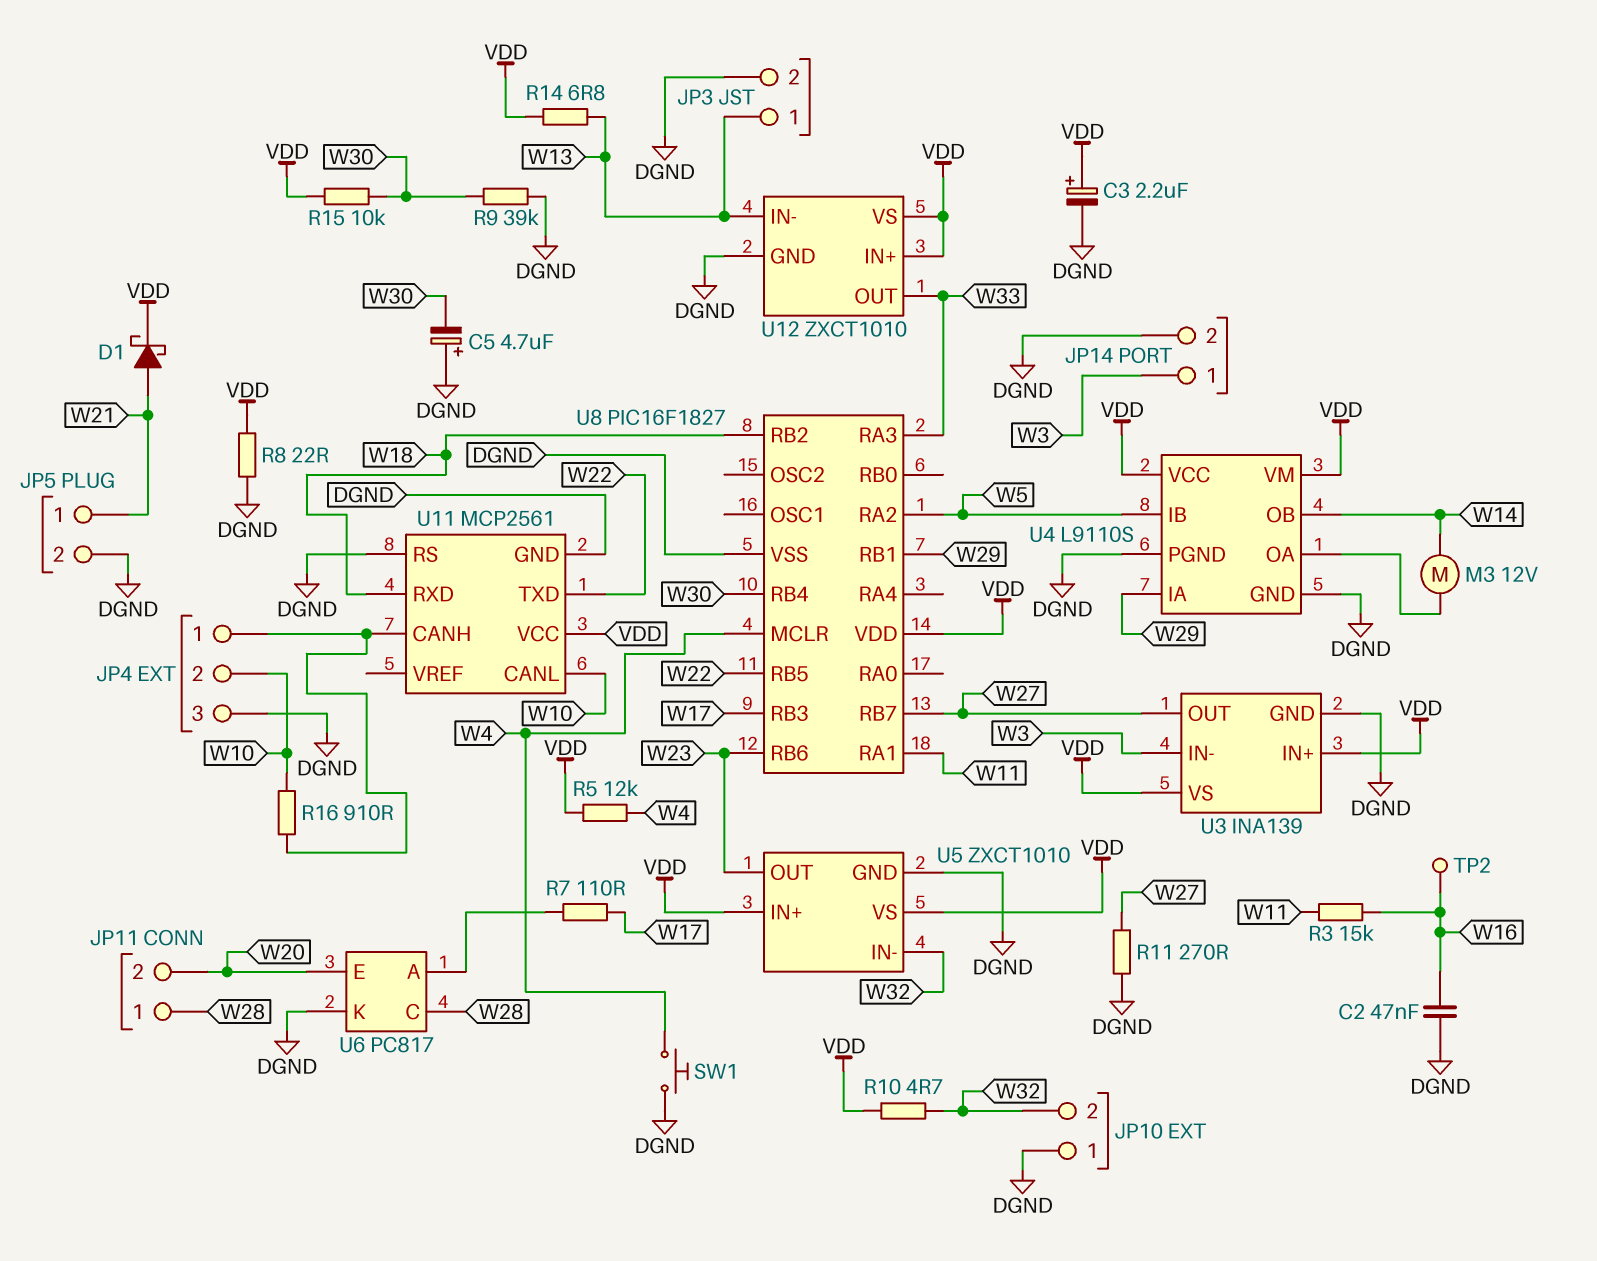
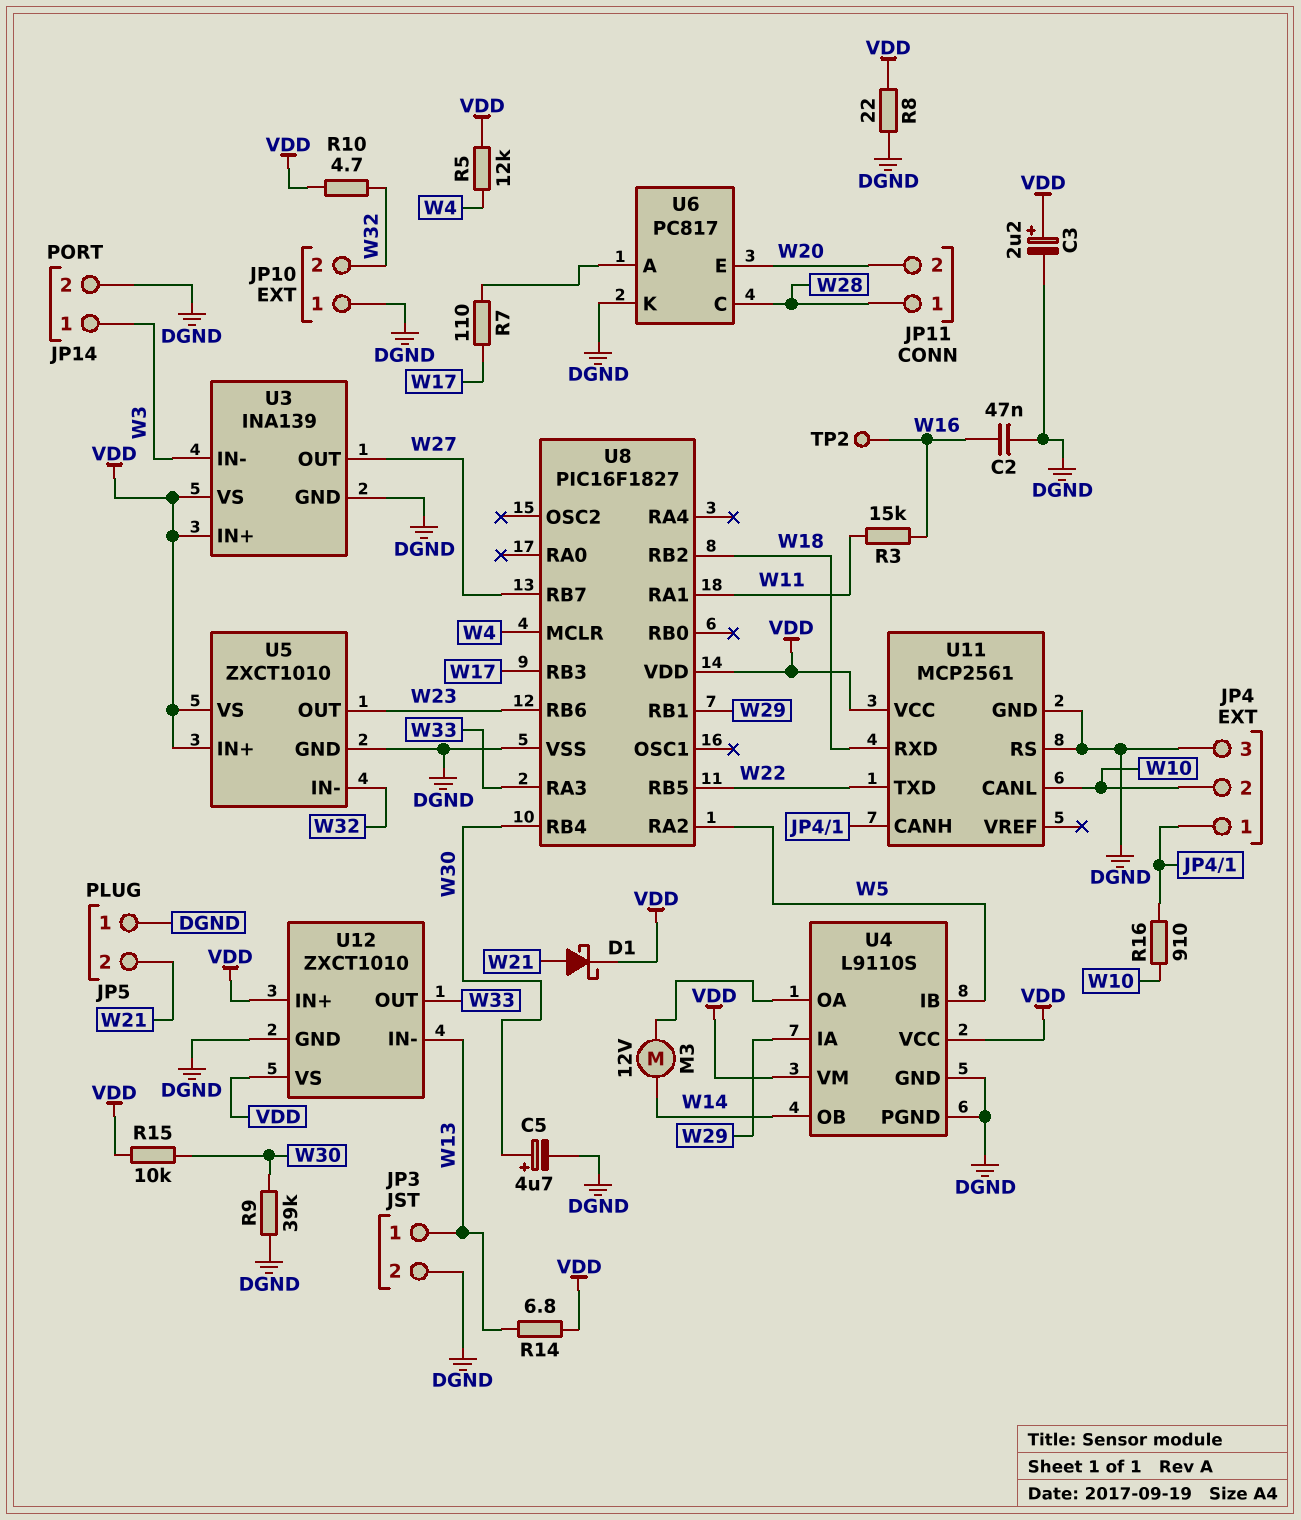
C5: 4.7uF (plus DGND, minus W30) -> 4.7uF (plus W30, minus DGND)
JP5 pin 1: W21 -> DGND
JP5 pin 2: DGND -> W21
R11: 270 (DGND, W27) -> none
SW1: button (DGND, W4) -> none

